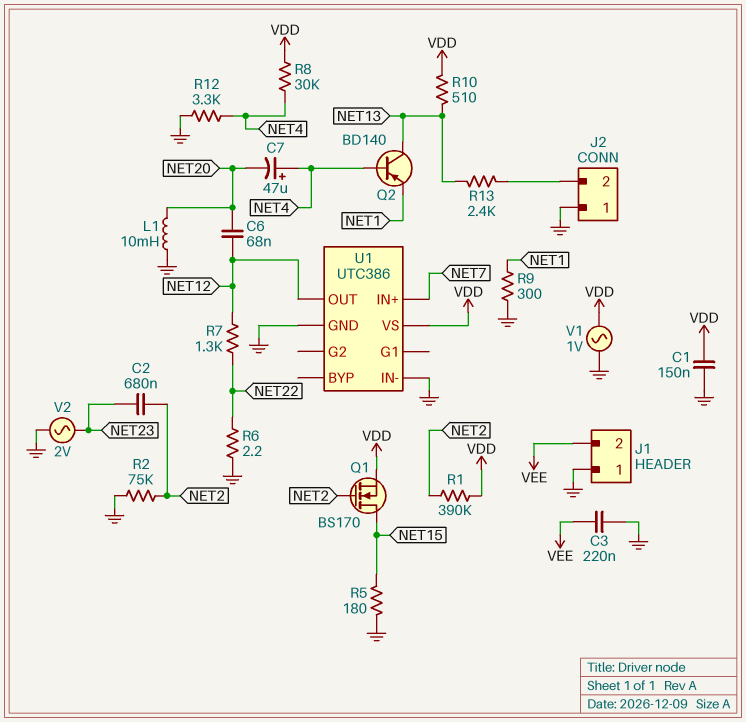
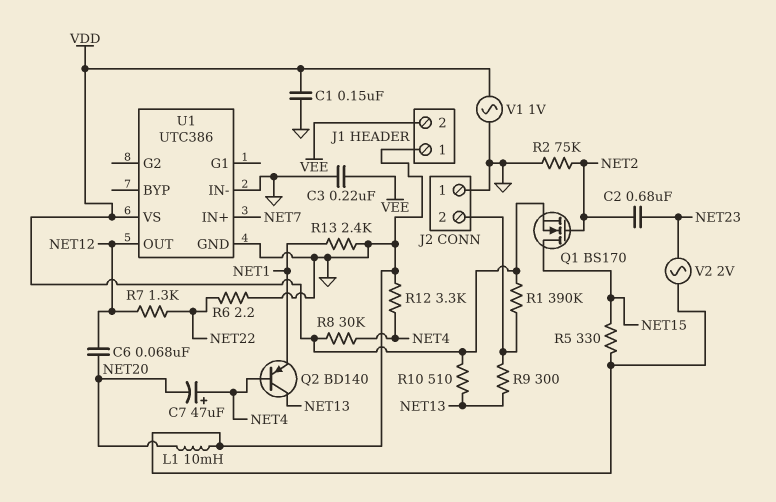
R1: 390k (NET2, VDD) -> 390k (J2/2, VDD)
R5: 180 (GND, NET15) -> 330 (GND, NET15)
R9: 300 (GND, NET1) -> 300 (J2/2, NET13)
R13: 2.4k (J2/2, NET13) -> 2.4k (GND, NET1)

